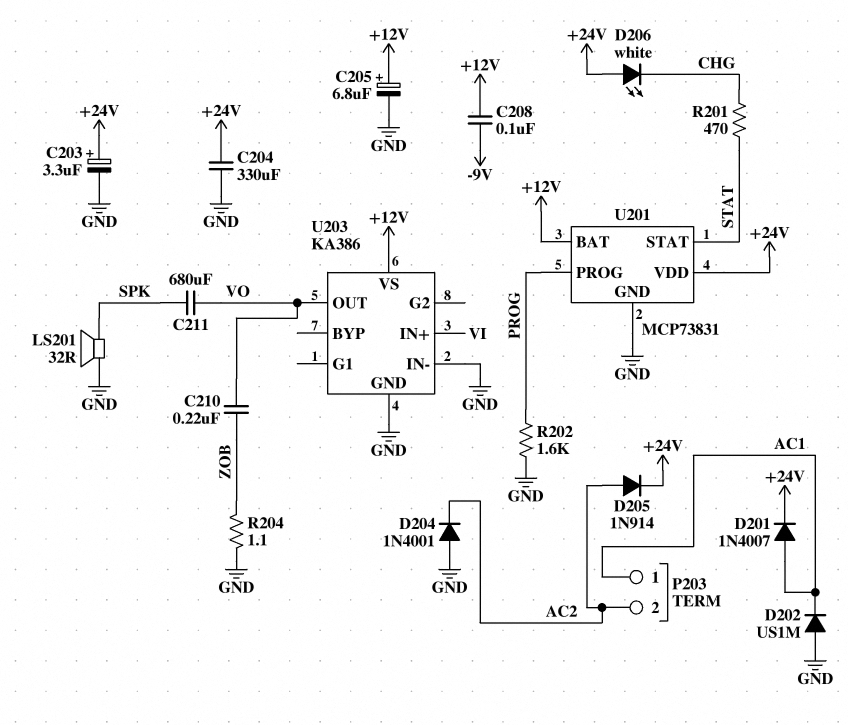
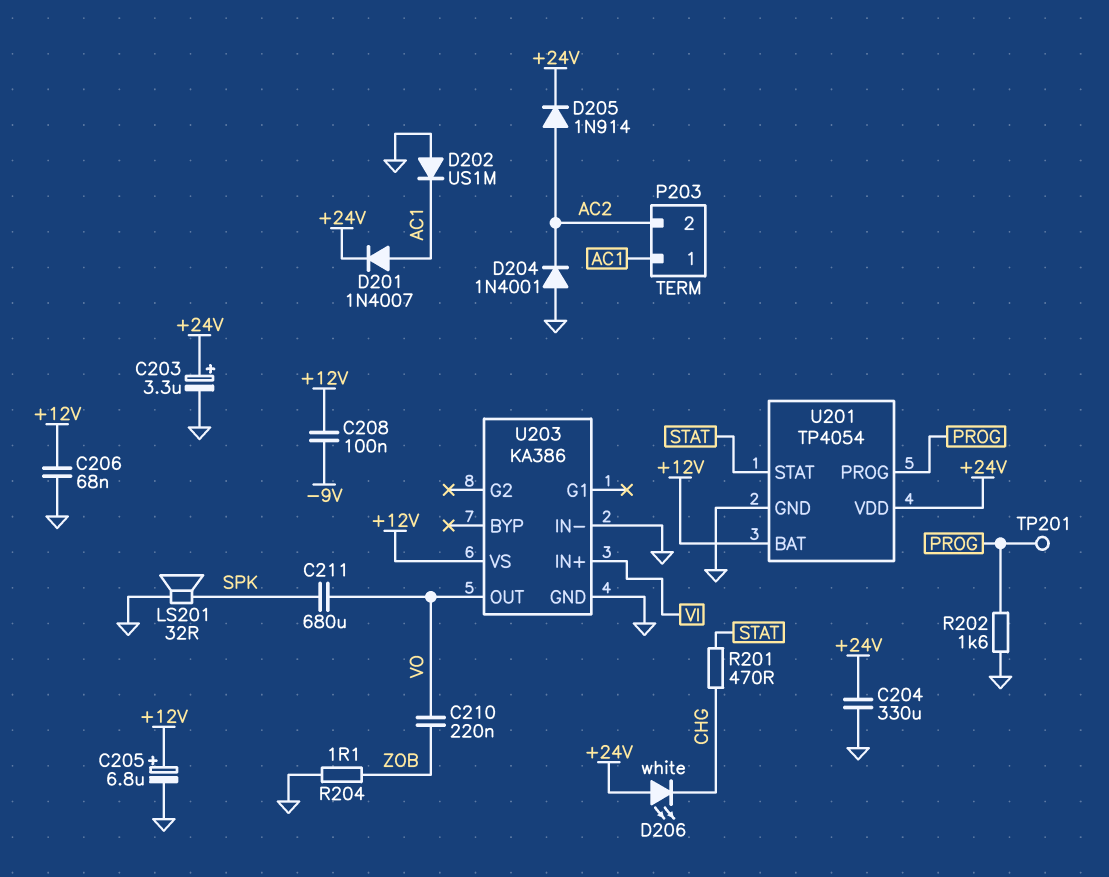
C206: none -> 68nF (+12V, GND)
TP201: none -> test point (PROG)
U201: MCP73831 -> TP4054

